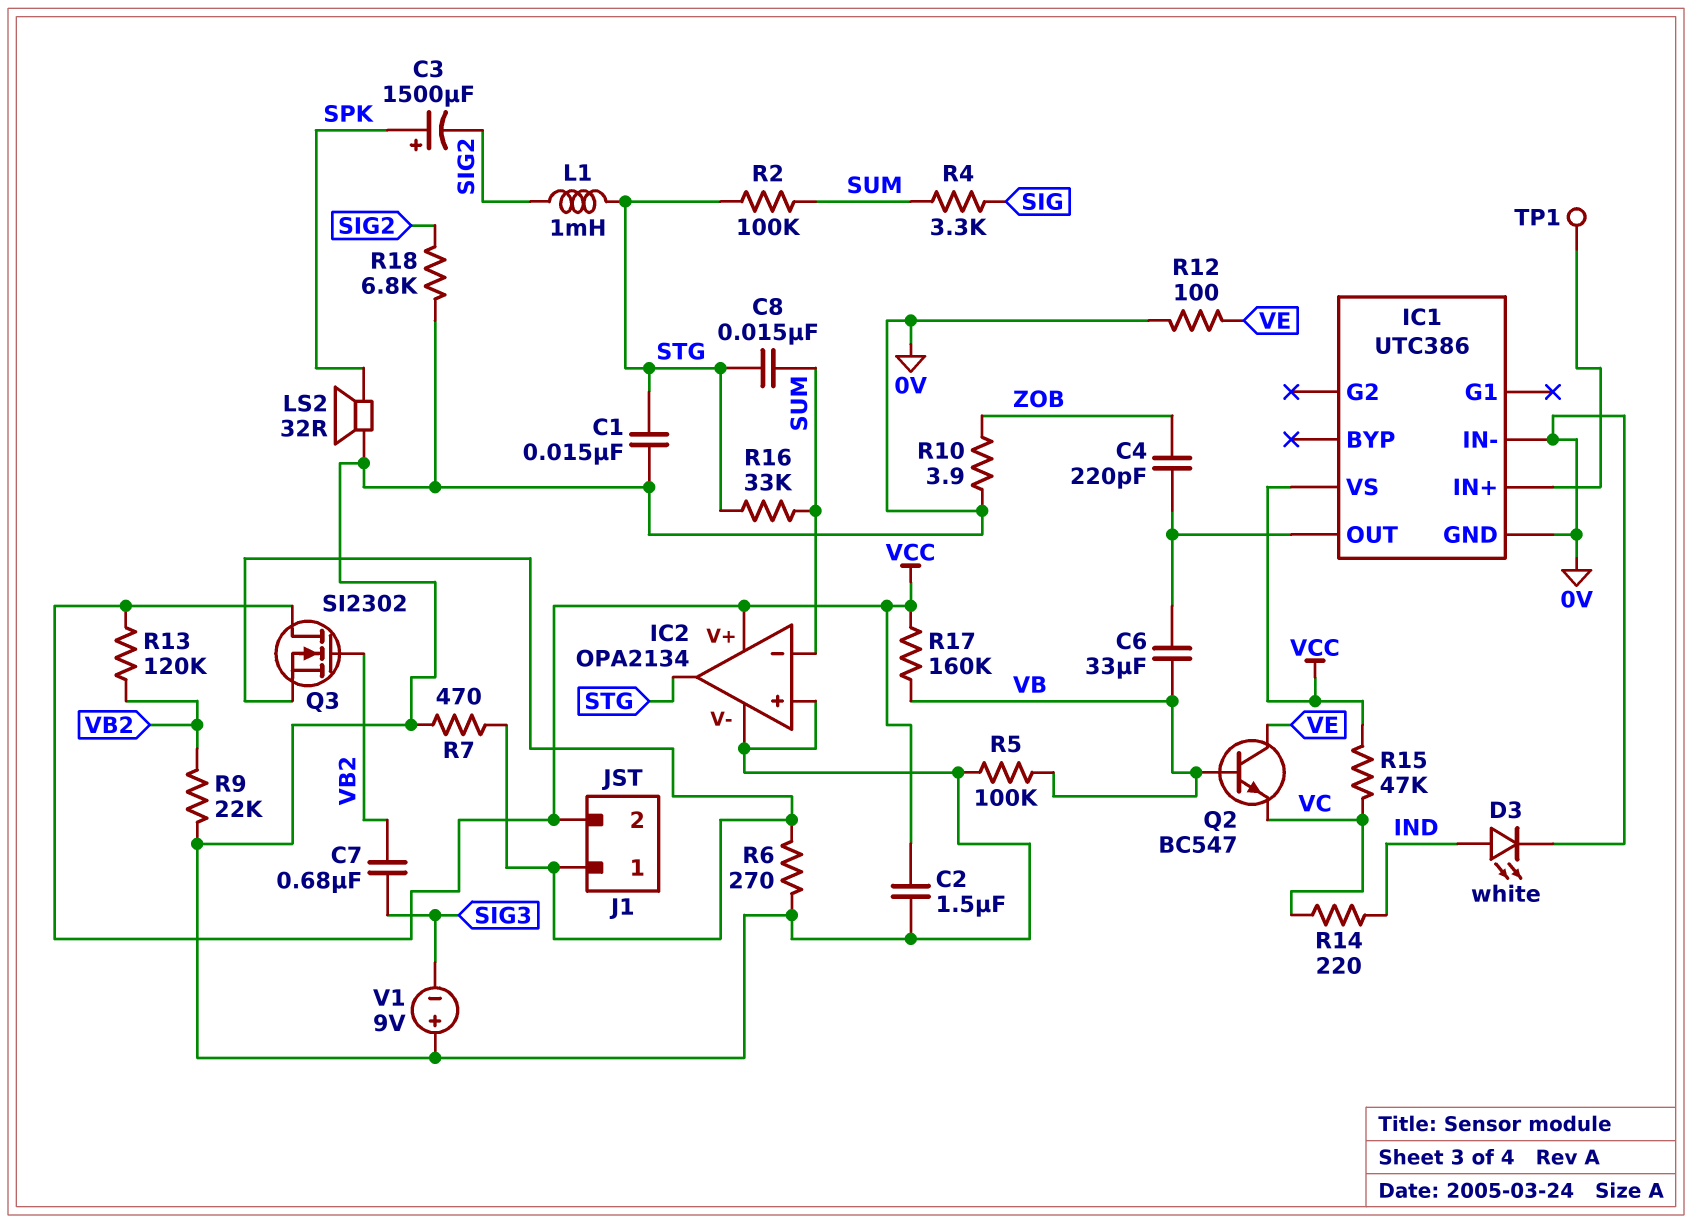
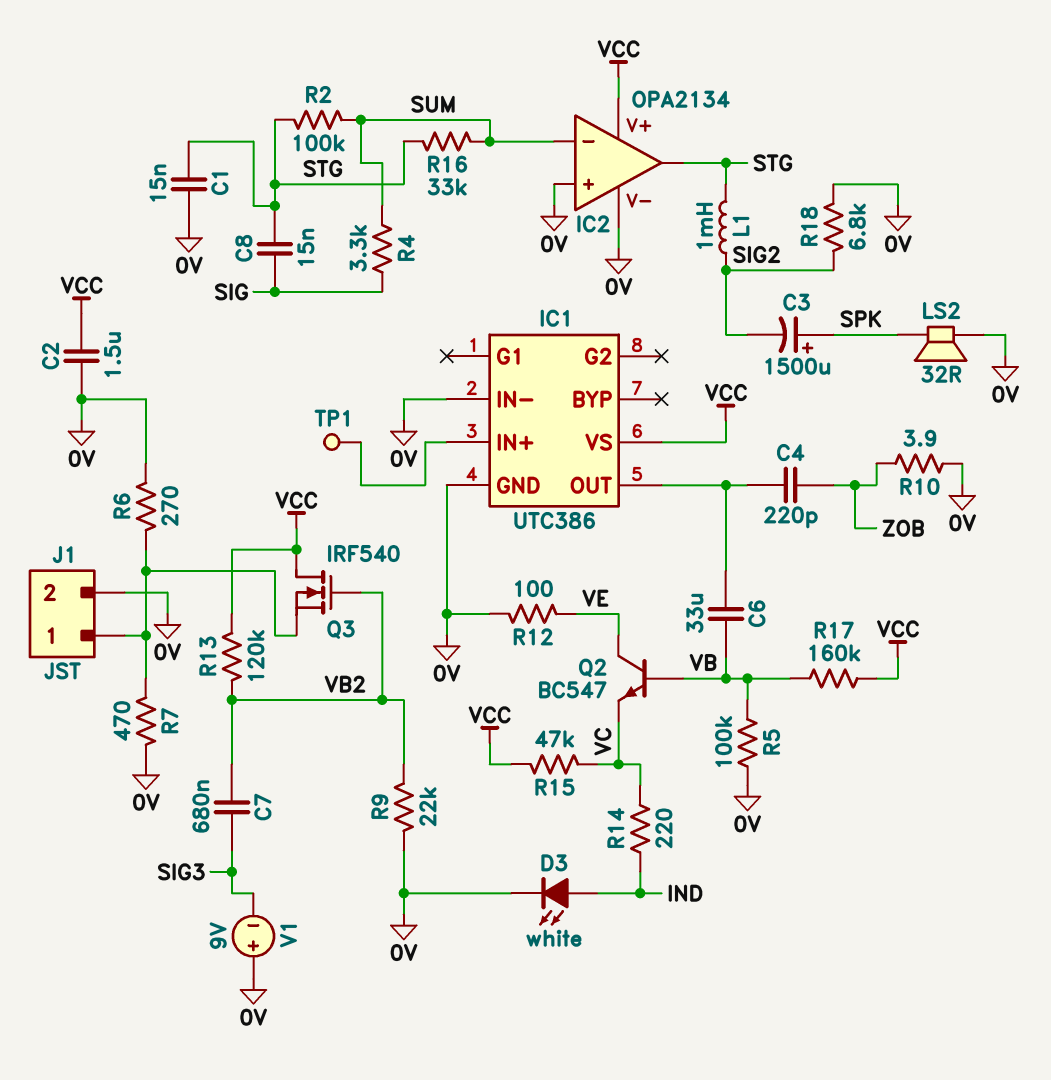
C8: 15nF (STG, SUM) -> 15nF (SIG, STG)
J1 pin 2: VCC -> 0V
Q3: NMOS SI2302 (G VB2, D VCC, S J1/1) -> NMOS IRF540 (G VB2, D VCC, S J1/1)

